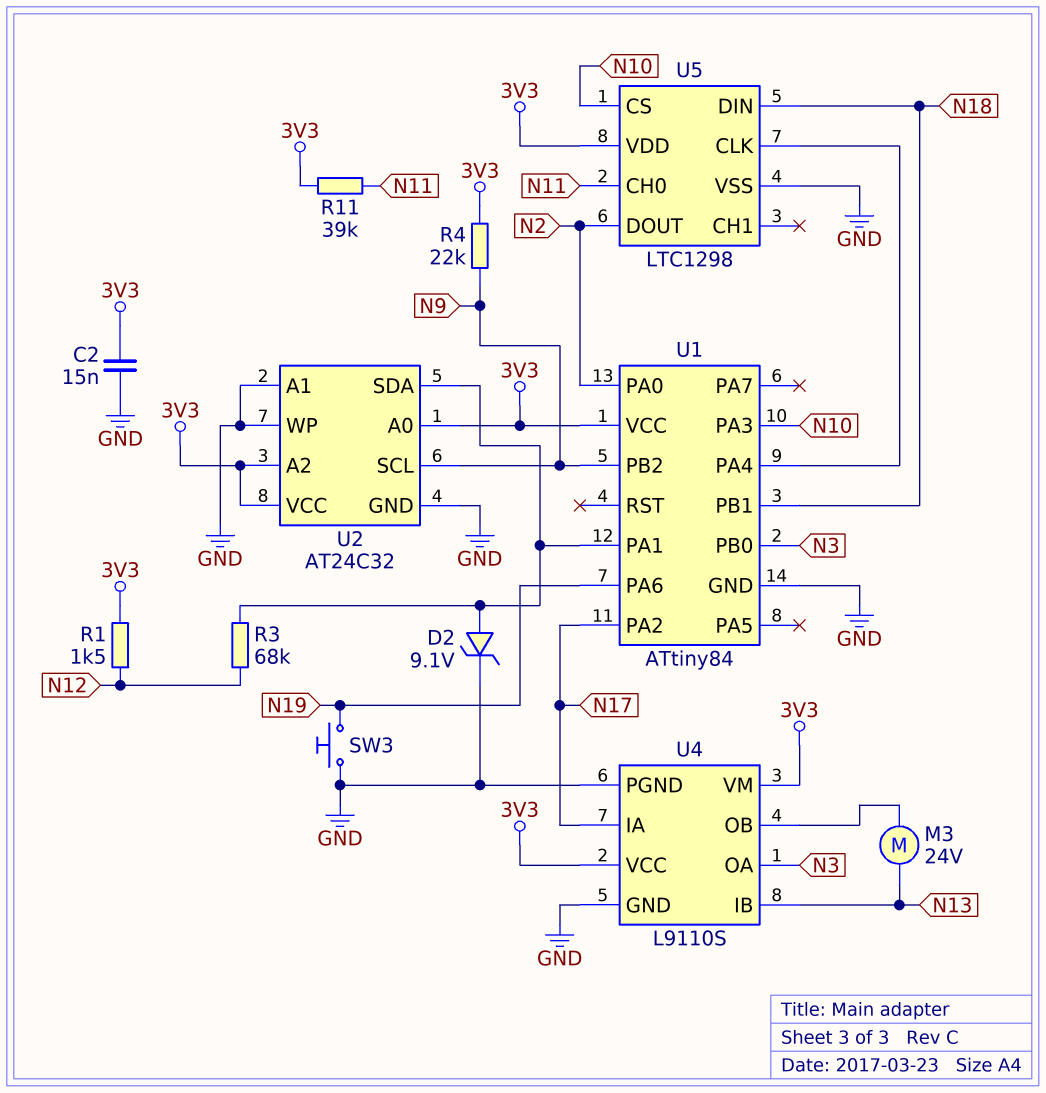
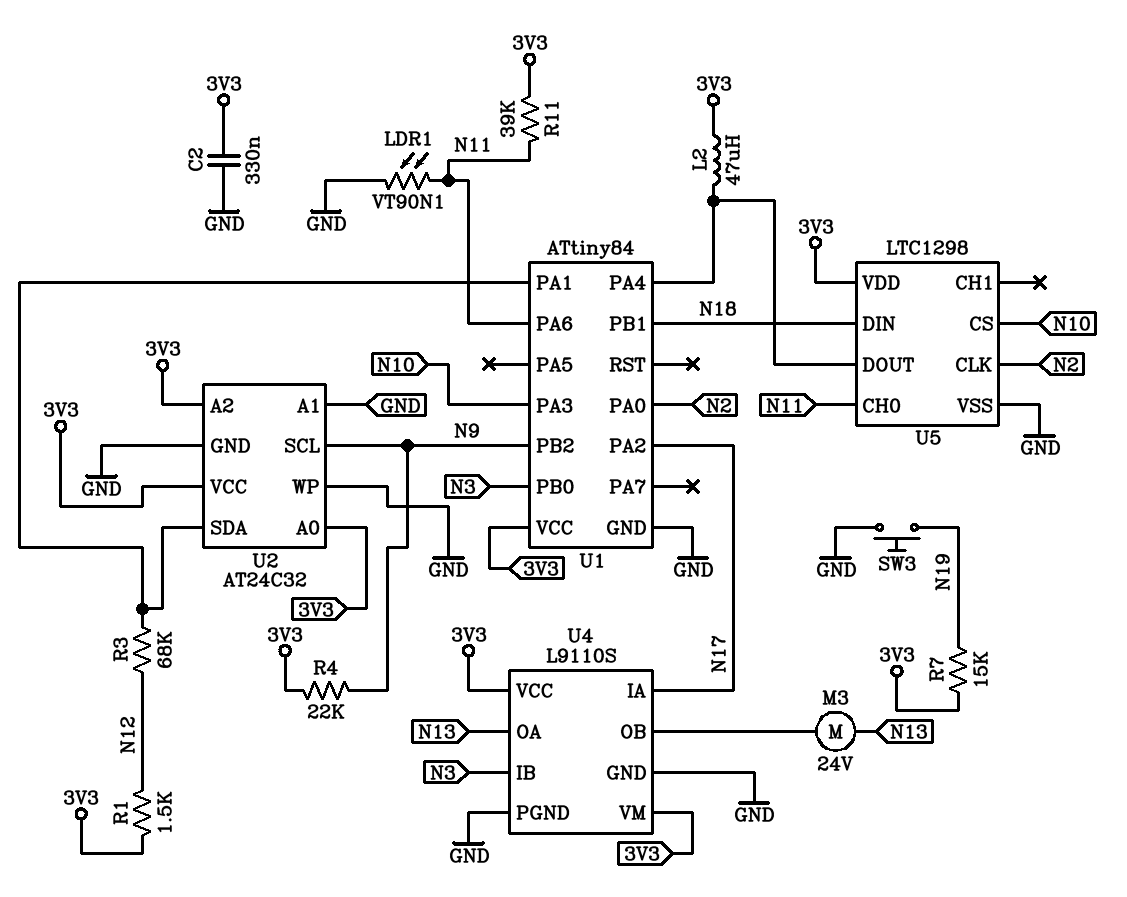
C2: 15nF (3V3, GND) -> 330nF (3V3, GND)
D2: zener 9.1V (A U1/PA1, K GND) -> none
L2: none -> 47uH (3V3, U1/PA4)
LDR1: none -> VT90N1 (GND, N11)
R7: none -> 15k (3V3, N19)
U1 pin PA6: N19 -> N11
U4 pin IB: N13 -> N3
U4 pin OA: N3 -> N13
U5 pin CLK: U1/PA4 -> N2
U5 pin DOUT: N2 -> U1/PA4

